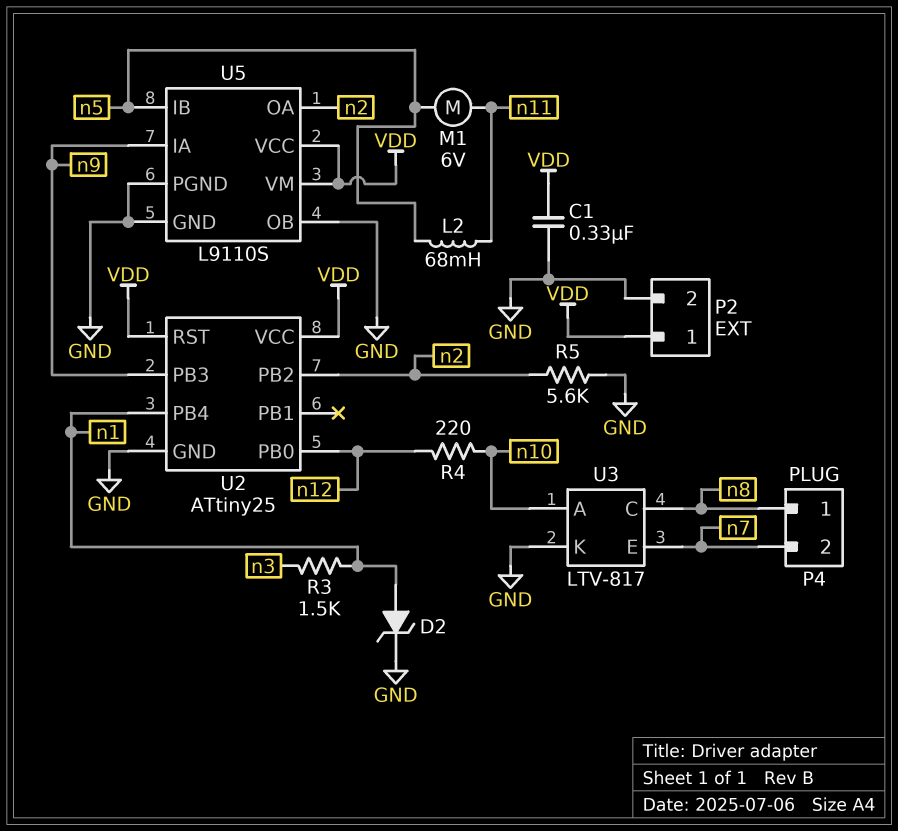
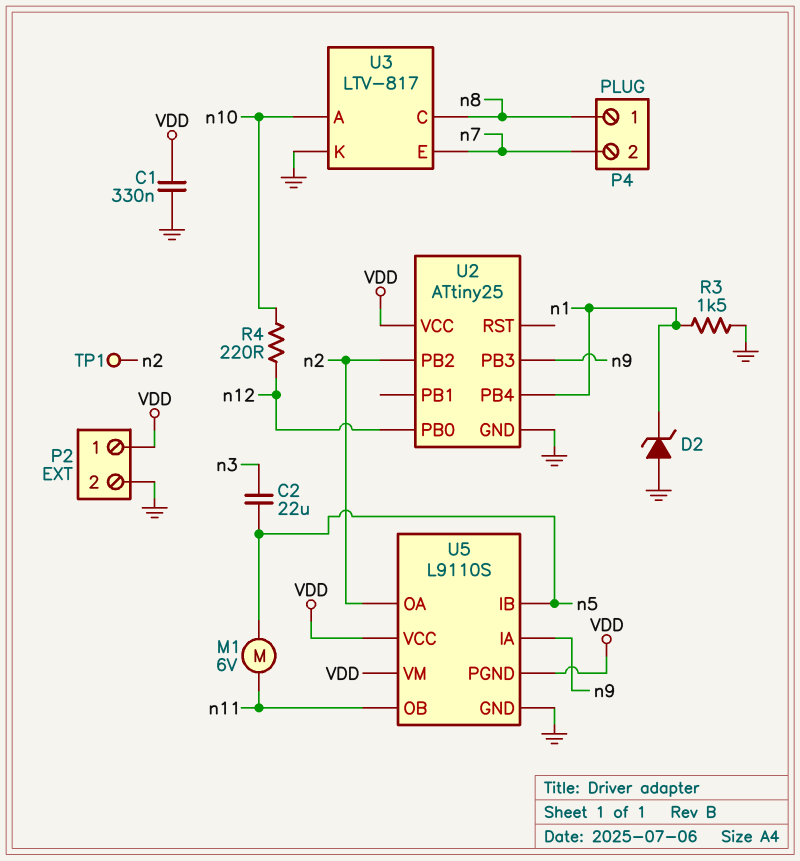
C2: none -> 22uF (n3, n5)
D2: zener (A n1, K GND) -> zener (A GND, K n1)
L2: 68mH (n5, n11) -> none
R3: 1.5k (n1, n3) -> 1.5k (GND, n1)
R5: 5.6k (GND, n2) -> none
TP1: none -> test point (n2)
U2 pin RST: VDD -> none
U5 pin OB: GND -> n11
U5 pin PGND: GND -> VDD

